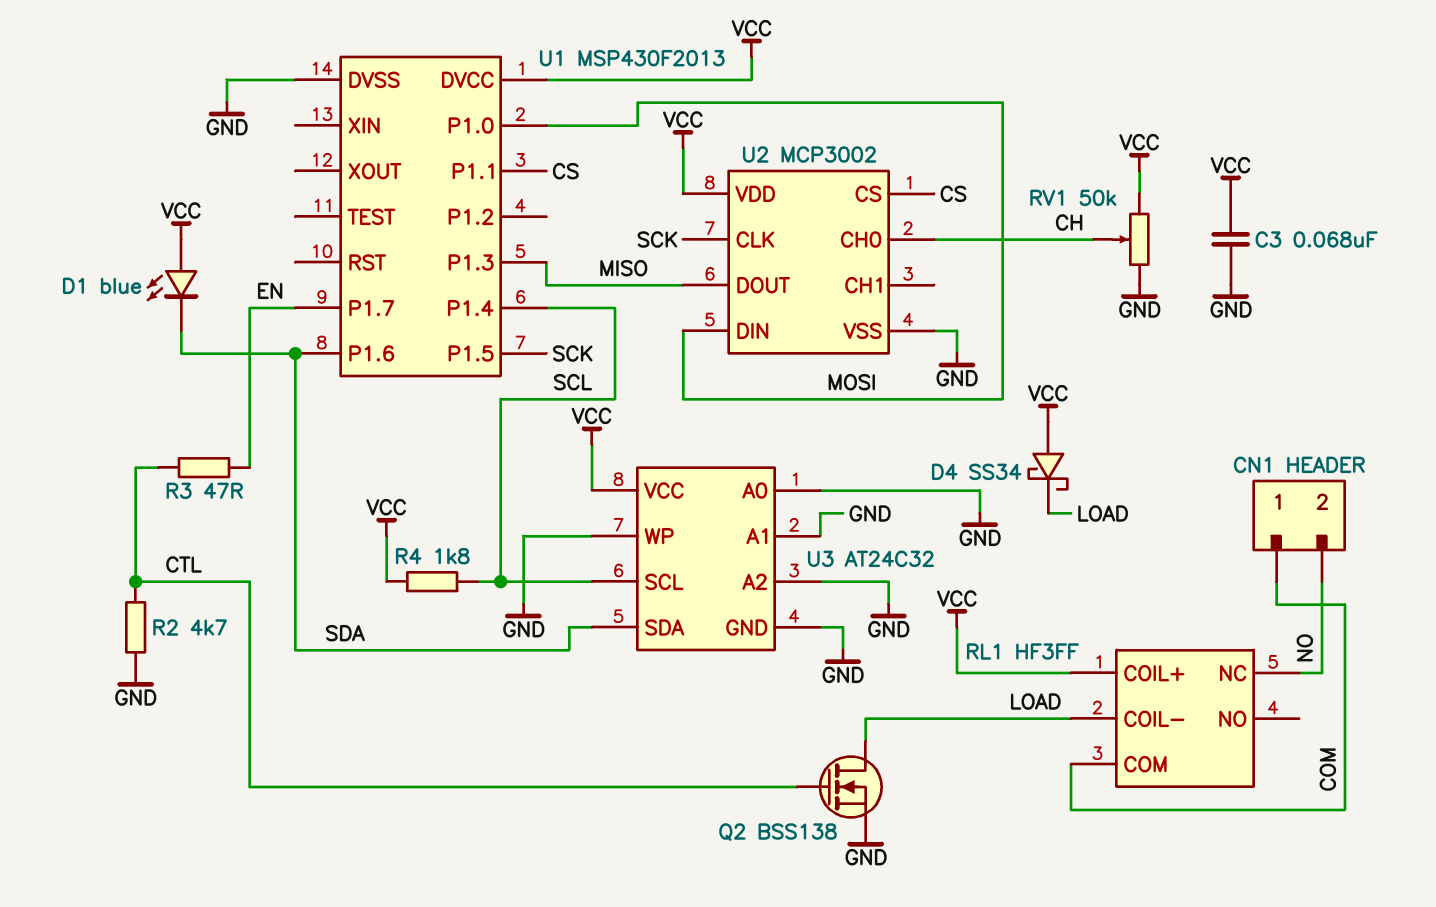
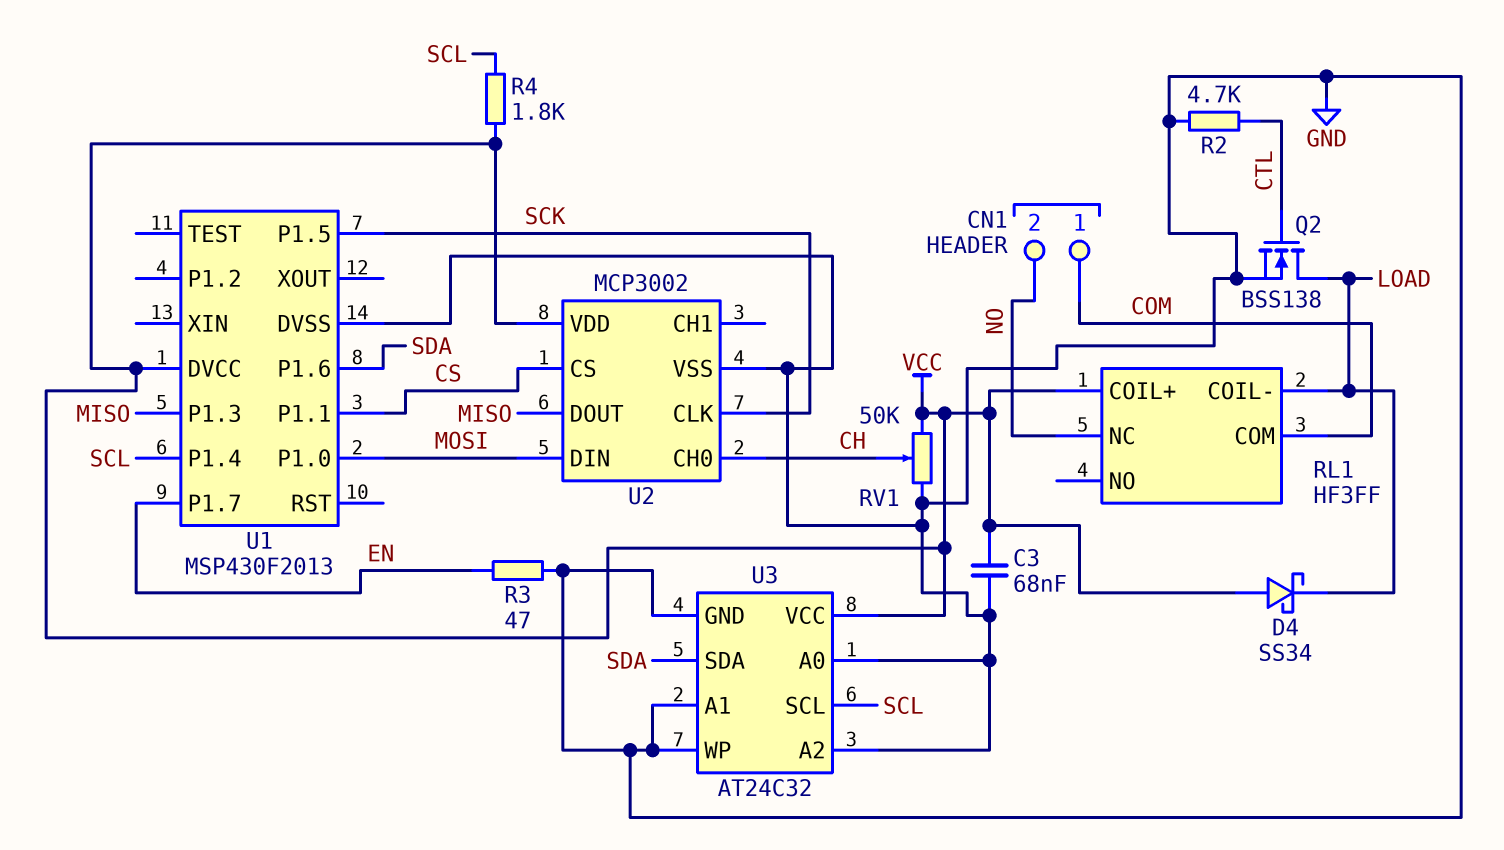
D1: LED blue (A VCC, K SDA) -> none
R3: 47 (CTL, EN) -> 47 (EN, GND)

